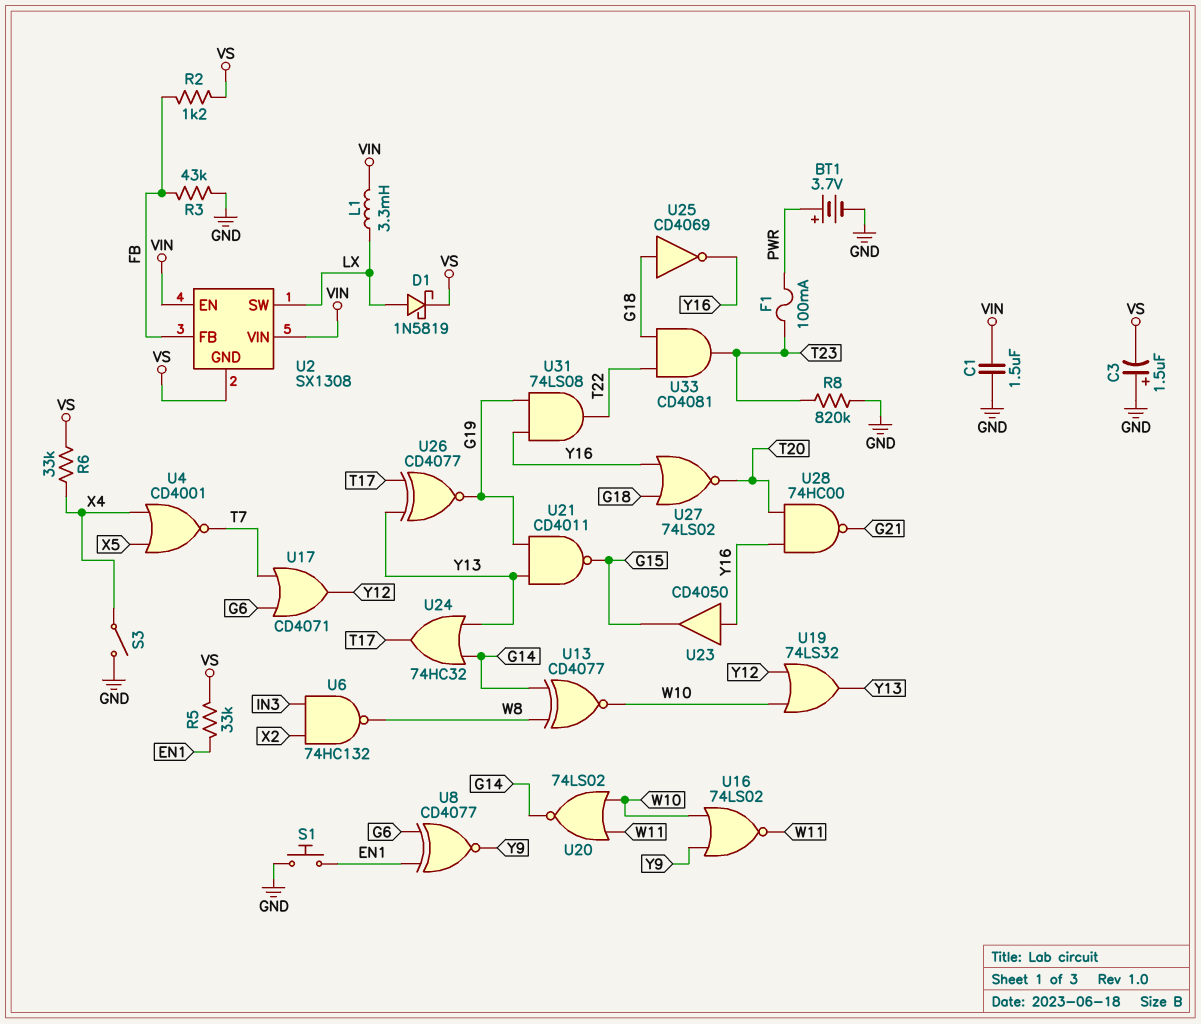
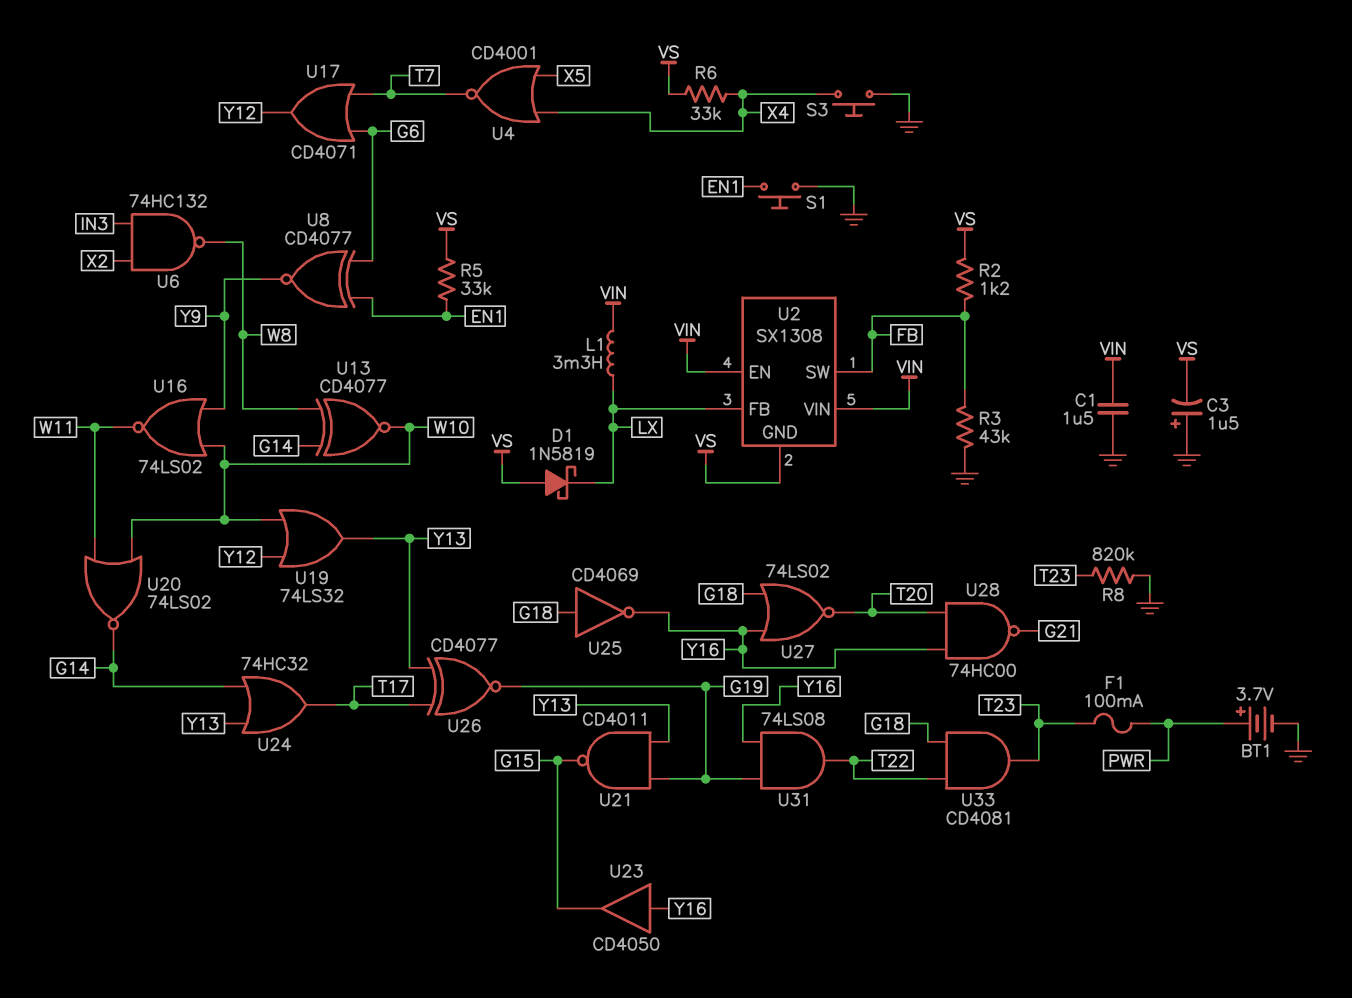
D1: schottky 1N5819 (A LX, K VS) -> schottky 1N5819 (A VS, K LX)
S3: switch (GND, X4) -> button (GND, X4)
U2 pin FB: FB -> LX
U2 pin SW: LX -> FB

